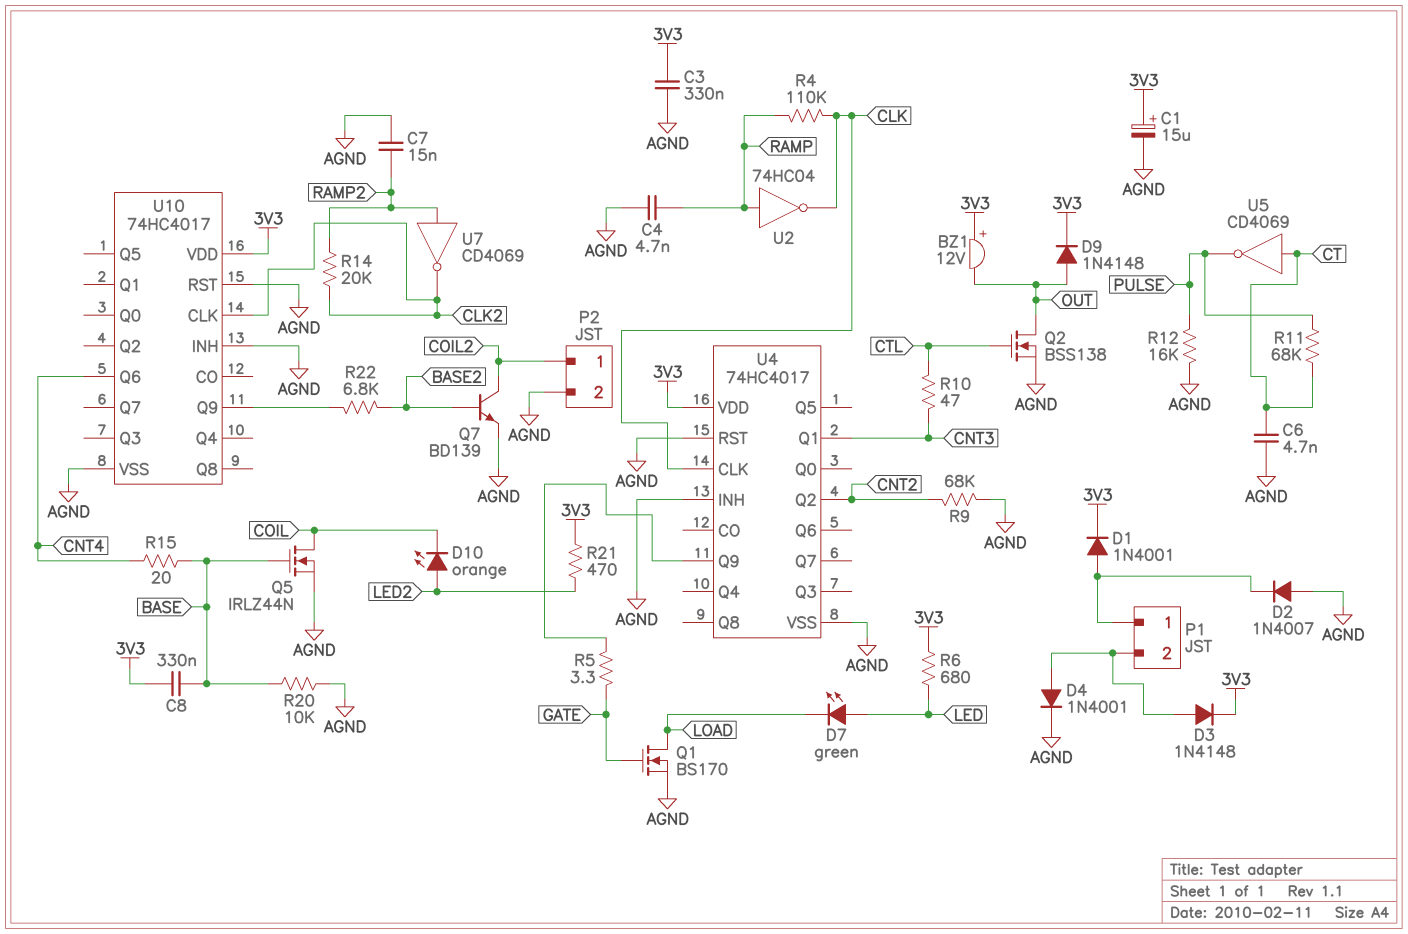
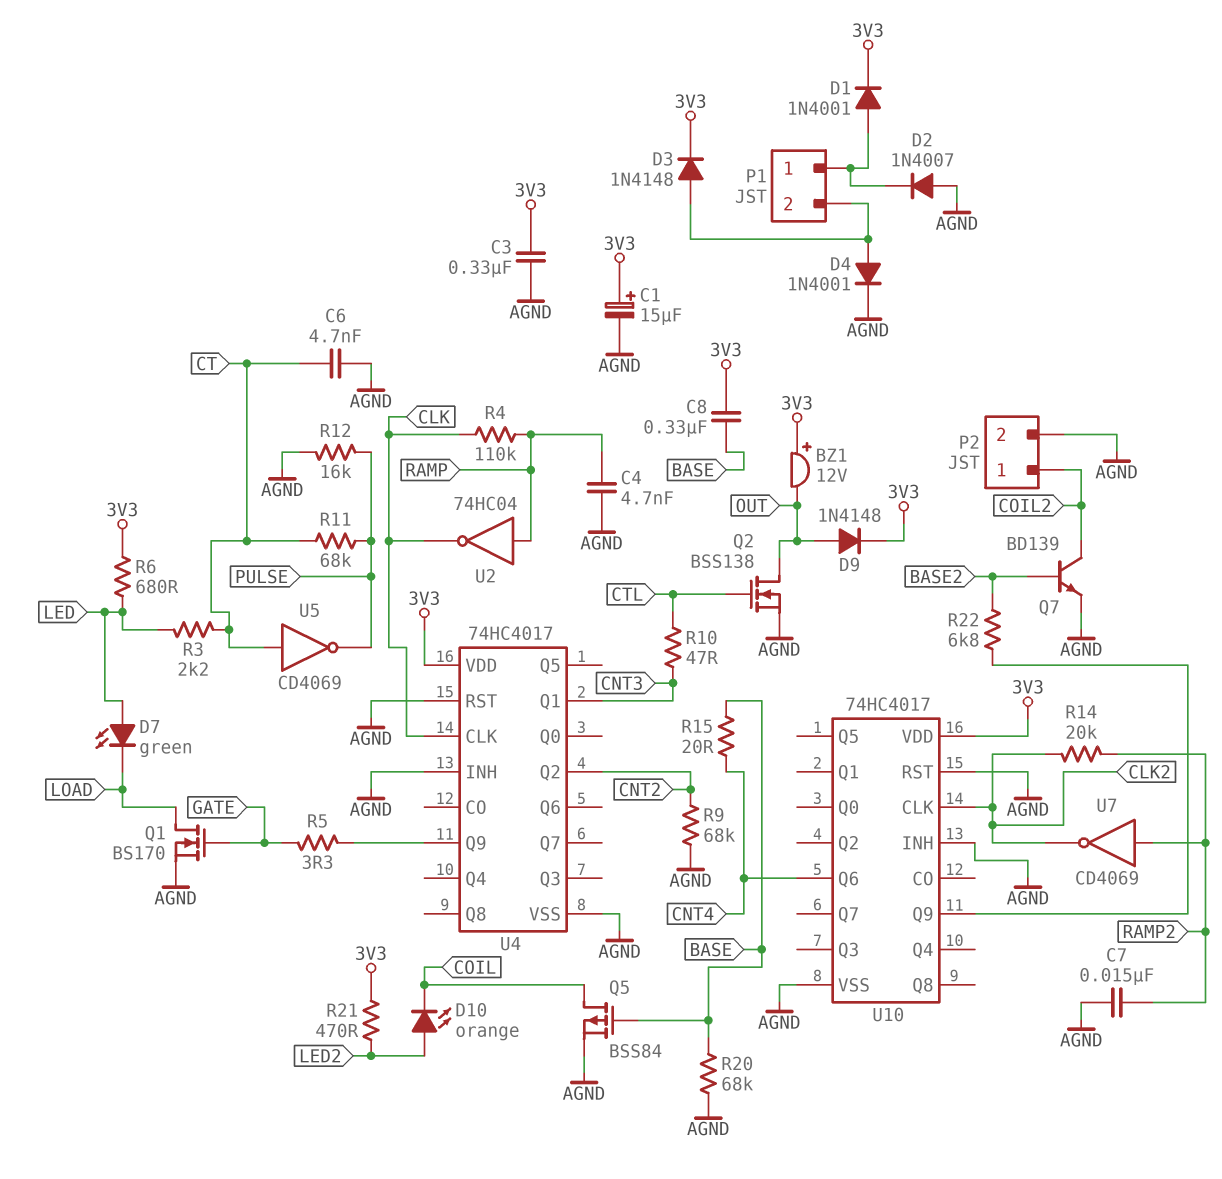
Q5: NMOS IRLZ44N (G BASE, D COIL, S AGND) -> PMOS BSS84 (G BASE, D COIL, S AGND)
R3: none -> 2.2k (CT, LED)
R20: 10k (AGND, BASE) -> 68k (AGND, BASE)

